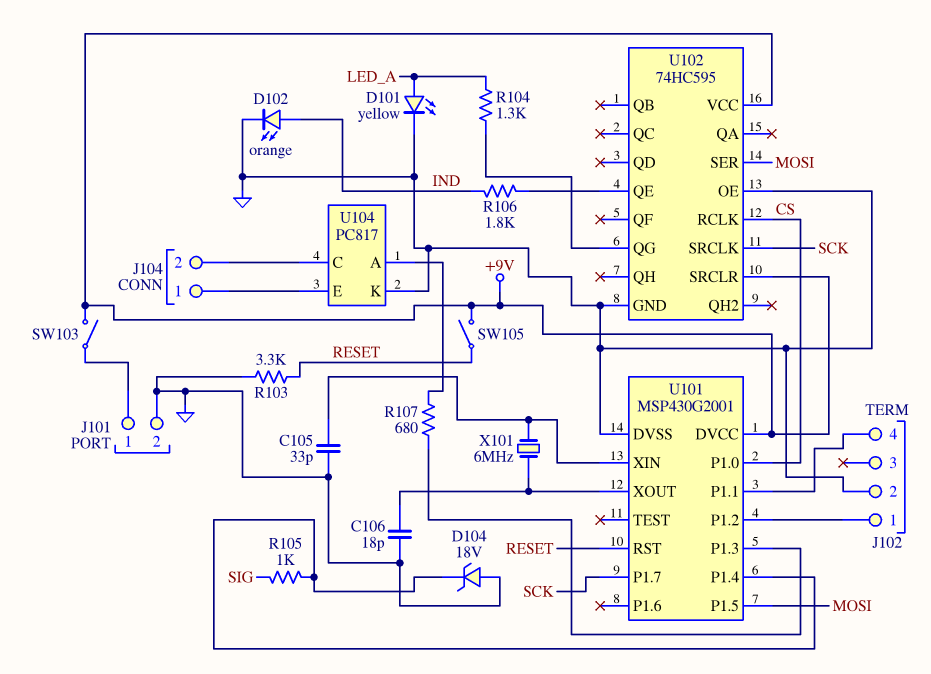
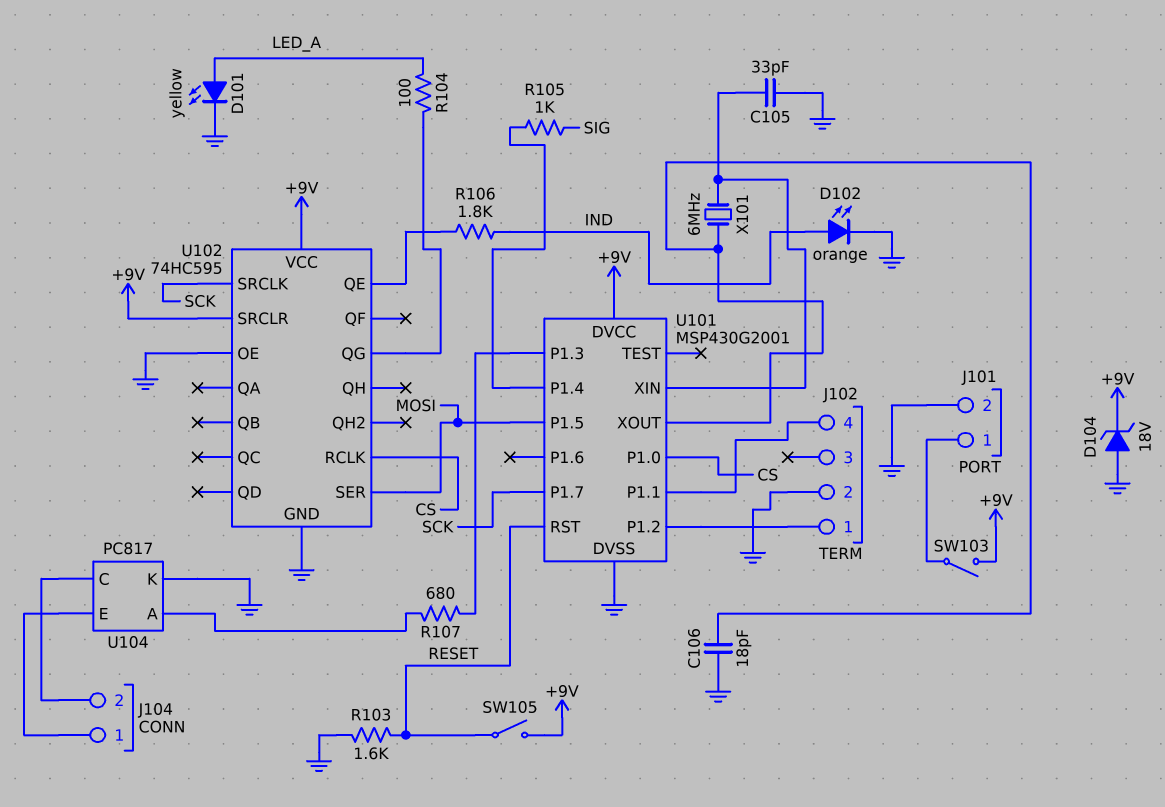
D104: zener 18V (A GND, K U101/P1.4) -> zener 18V (A GND, K +9V)
R103: 3.3k (GND, RESET) -> 1.6k (GND, RESET)
R104: 1.3k (LED_A, U102/QG) -> 100 (LED_A, U102/QG)

